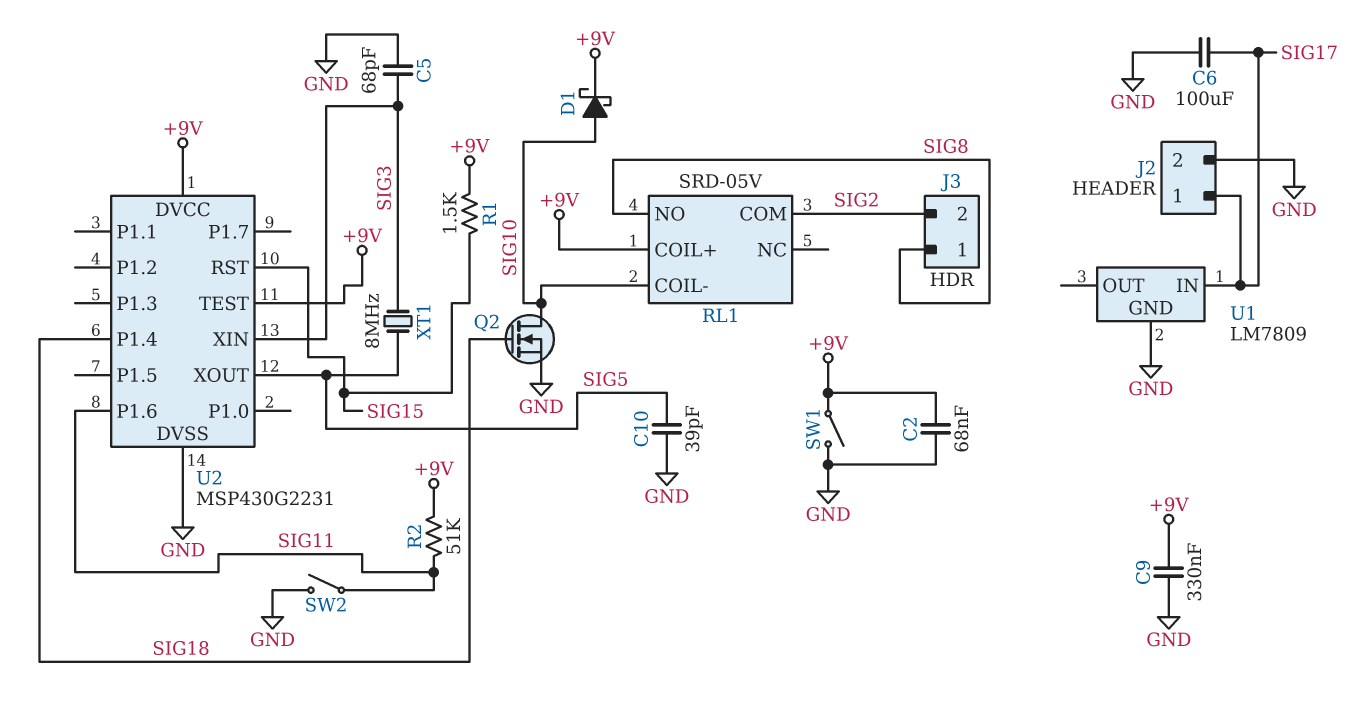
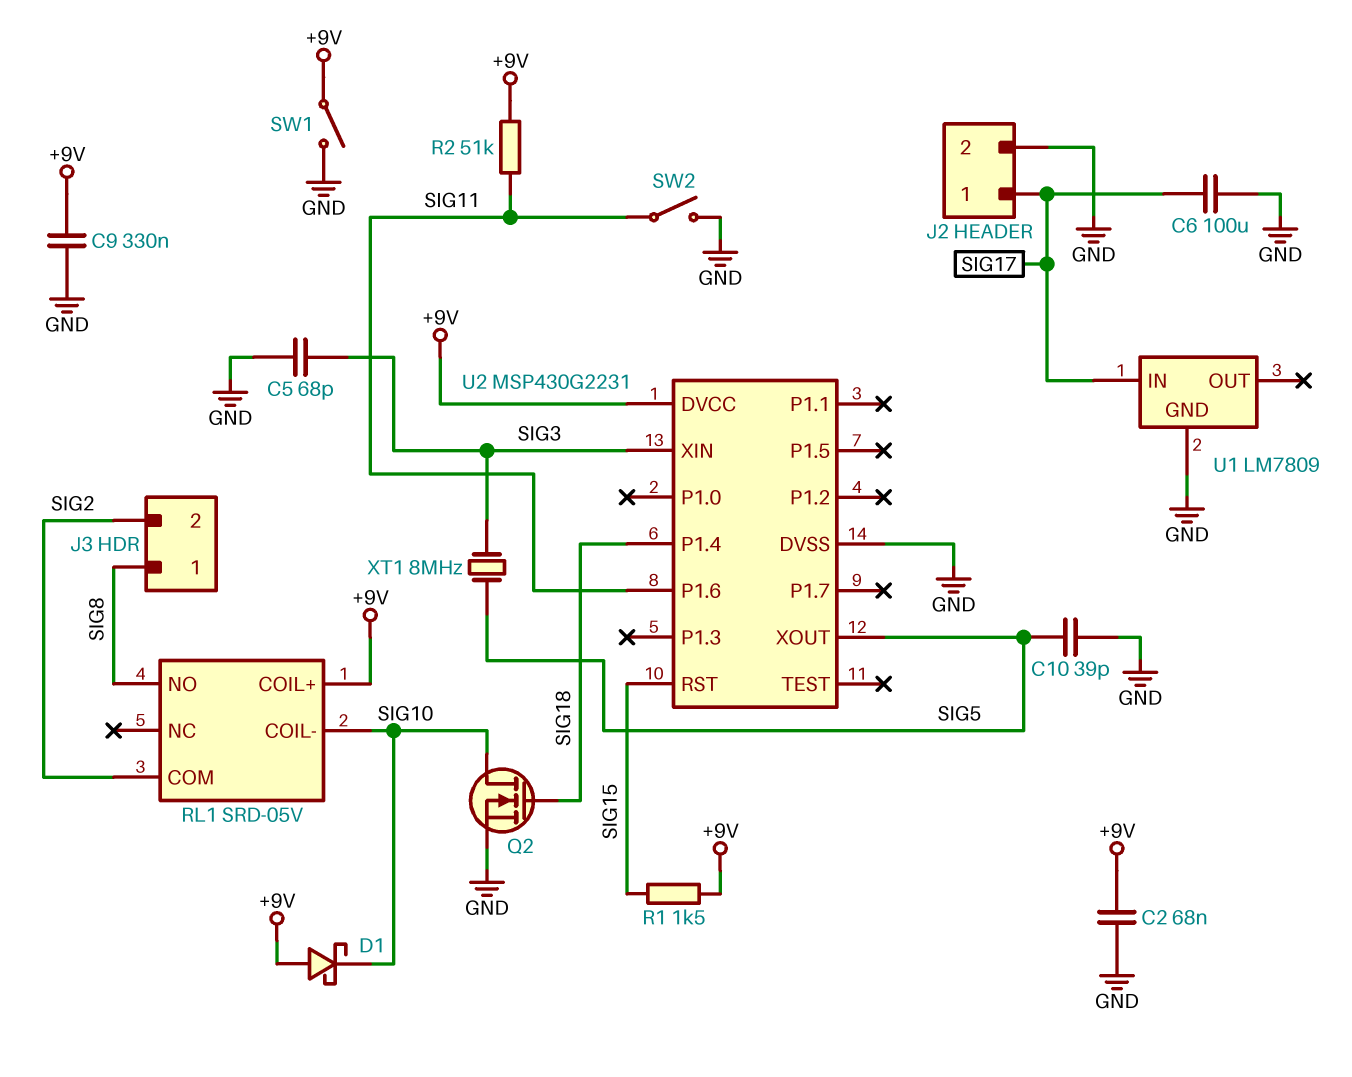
D1: schottky (A SIG10, K +9V) -> schottky (A +9V, K SIG10)
U2 pin TEST: +9V -> none

